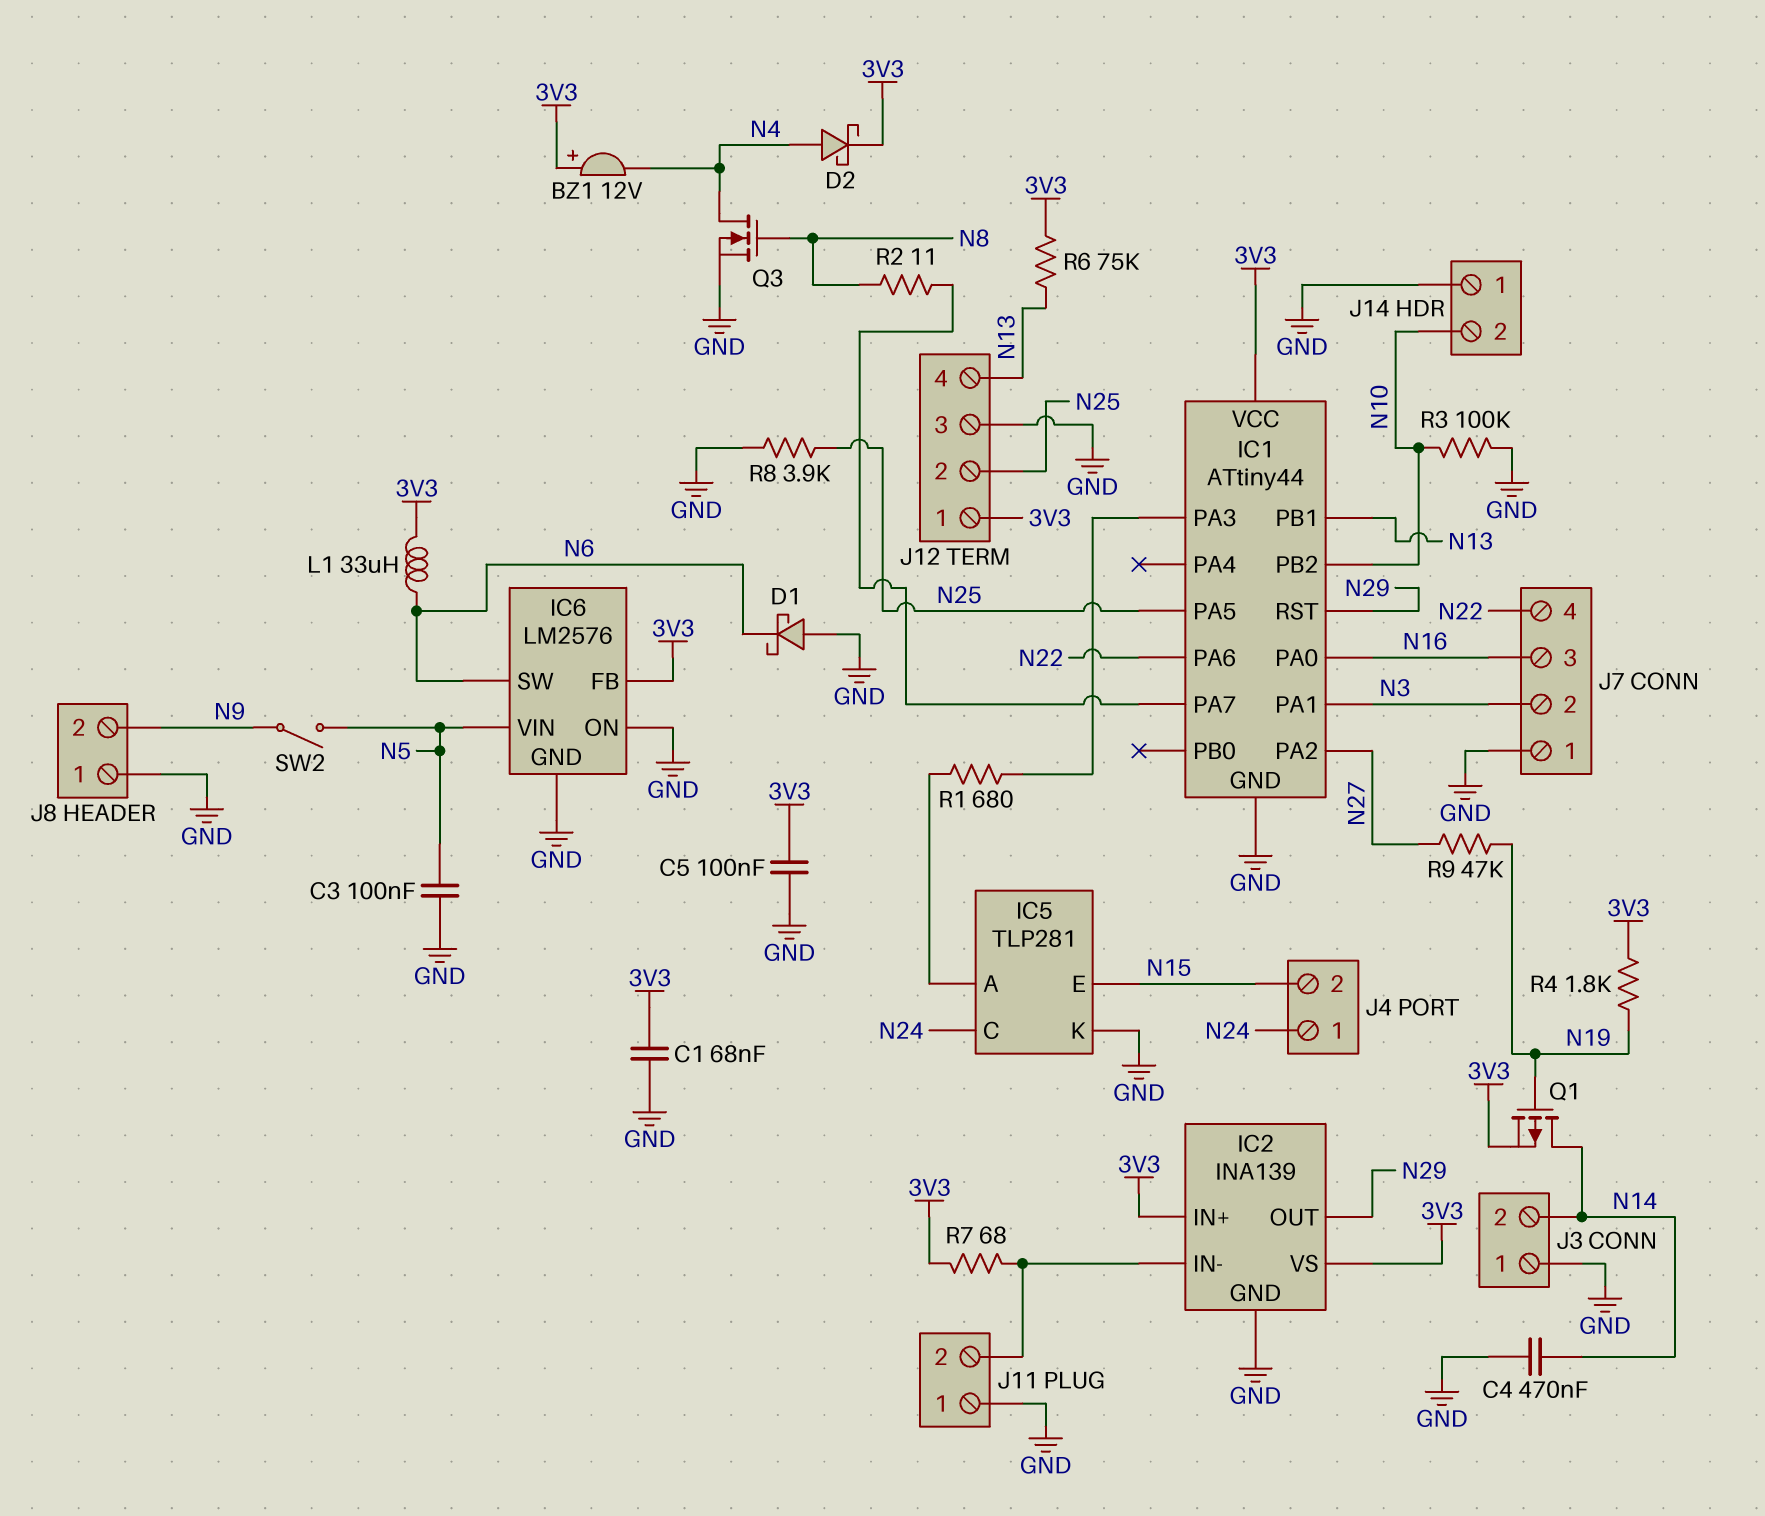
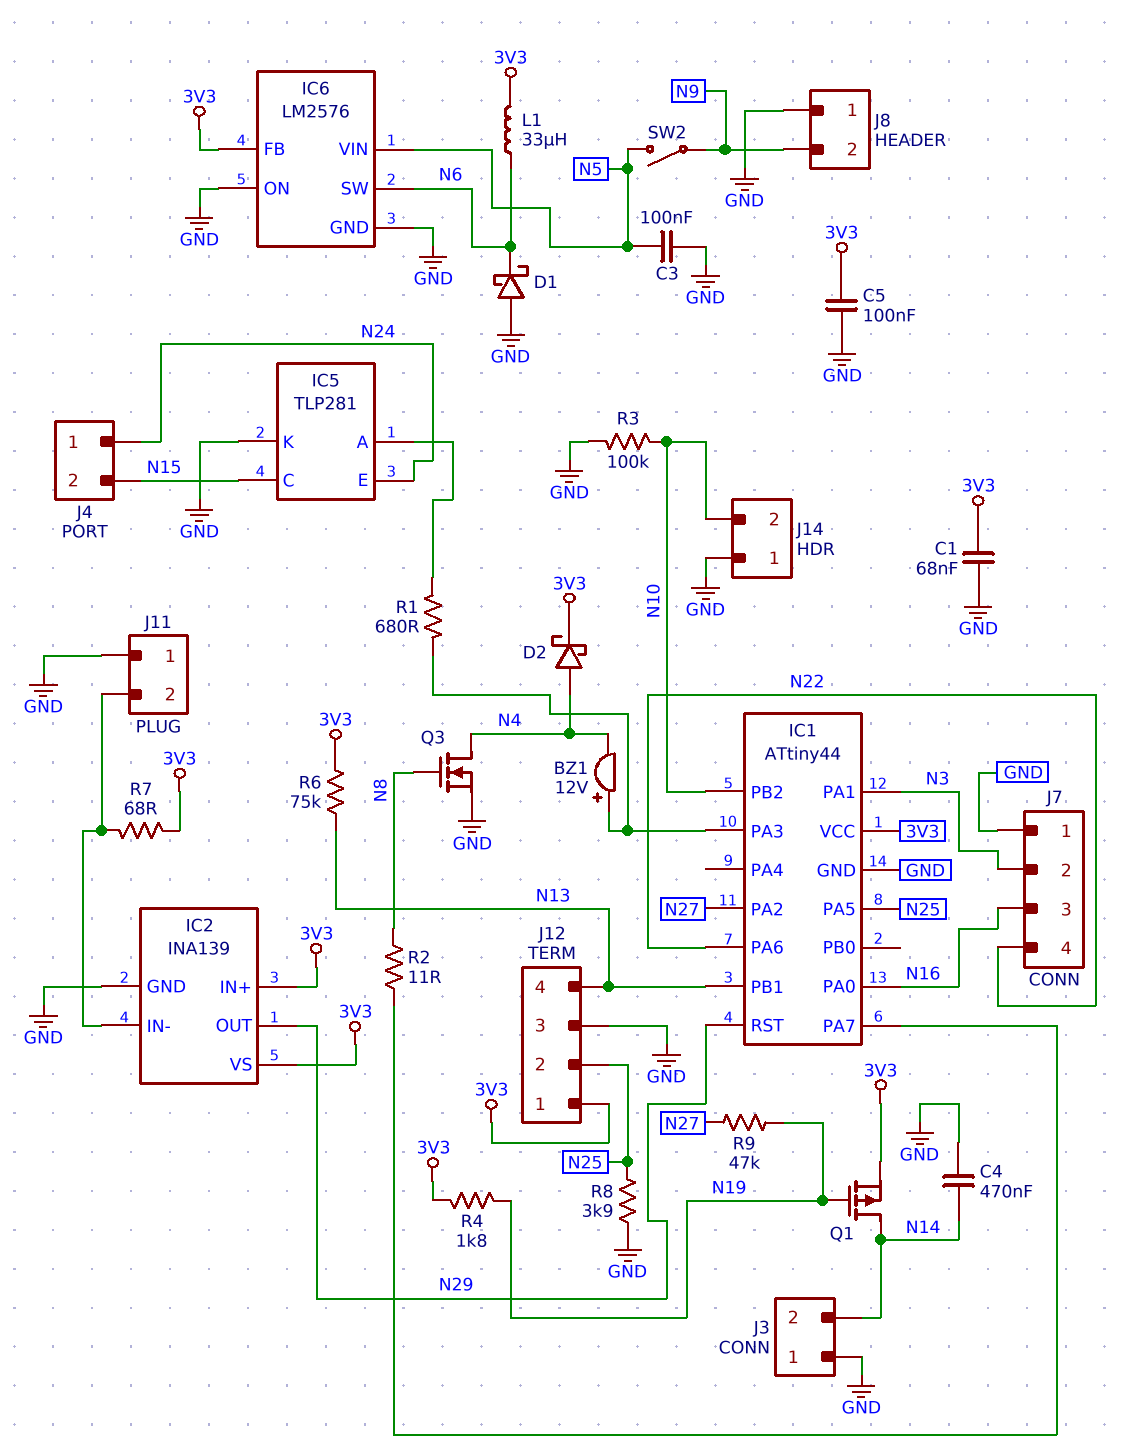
BZ1: buzzer 12V (plus 3V3, minus N4) -> buzzer 12V (plus IC1/PA3, minus N4)
IC5 pin C: N24 -> N15
IC5 pin E: N15 -> N24

